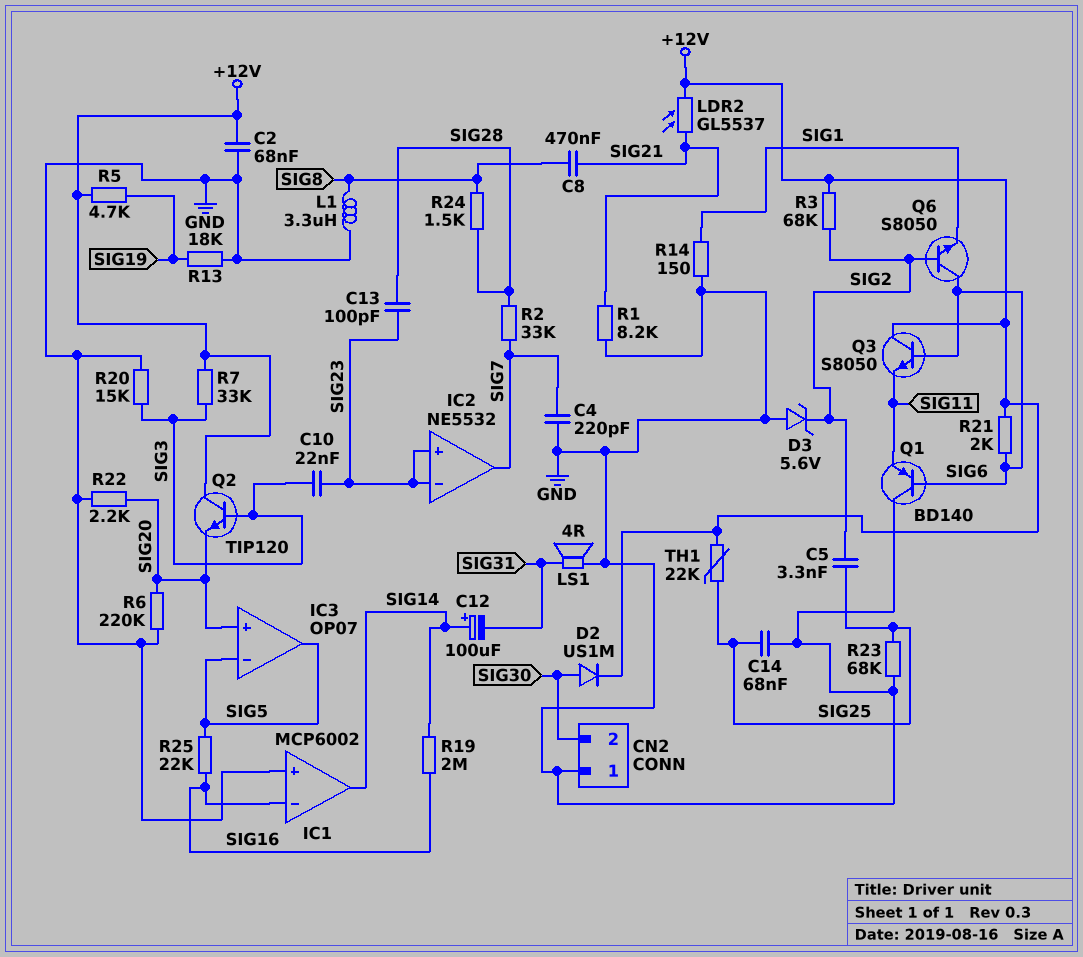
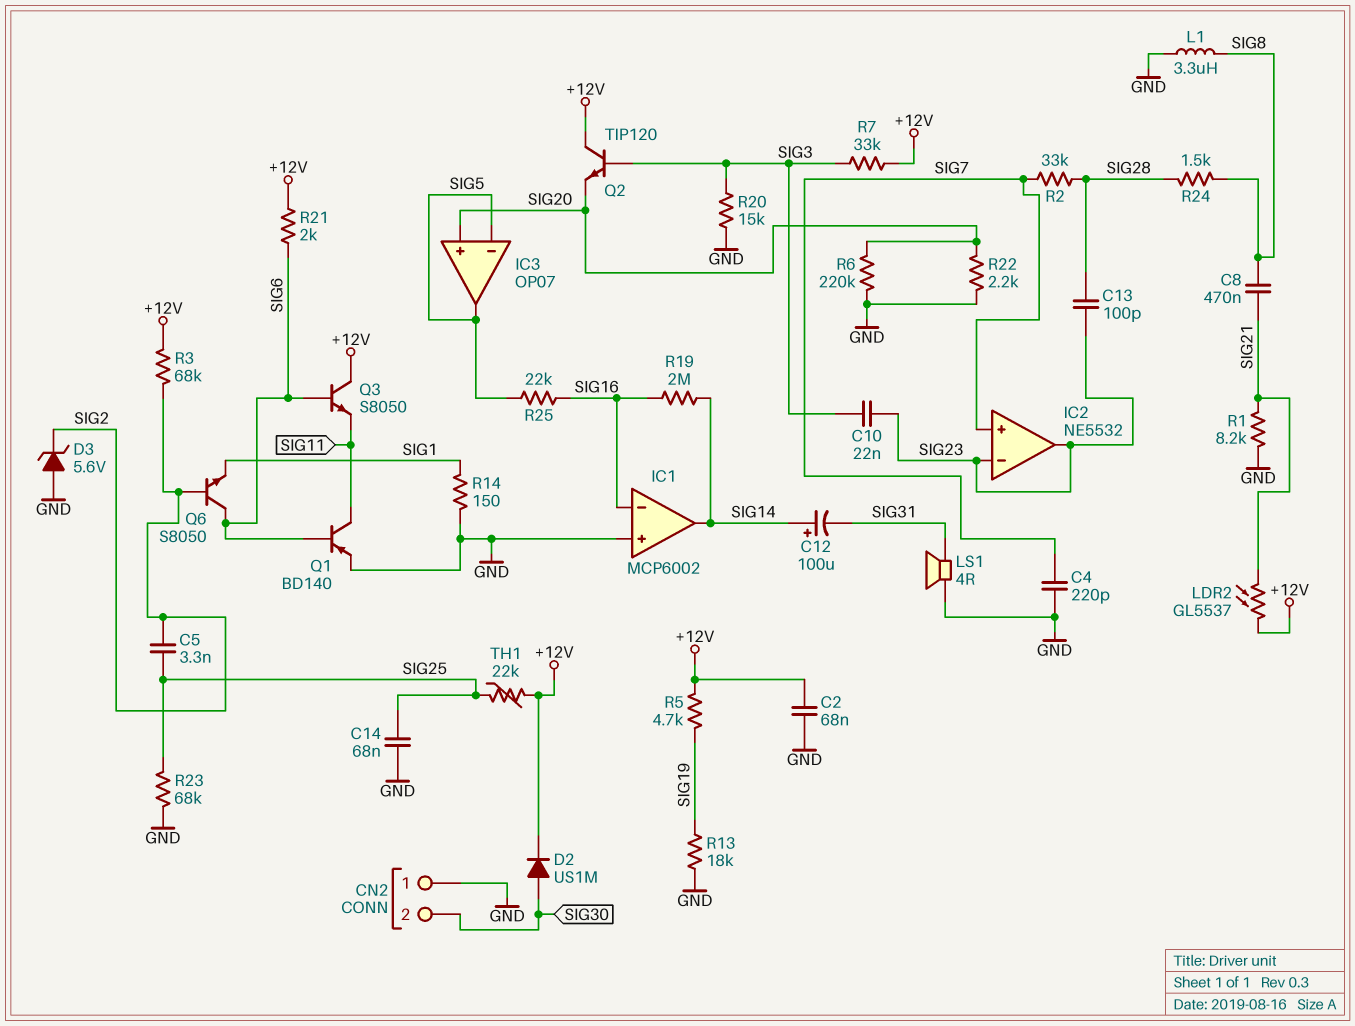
IC2 pin in+: SIG23 -> SIG7
IC2 pin out: SIG7 -> SIG23
Q1: PNP BD140 (B SIG6, C GND, E SIG11) -> PNP BD140 (B SIG6, C SIG11, E GND)

